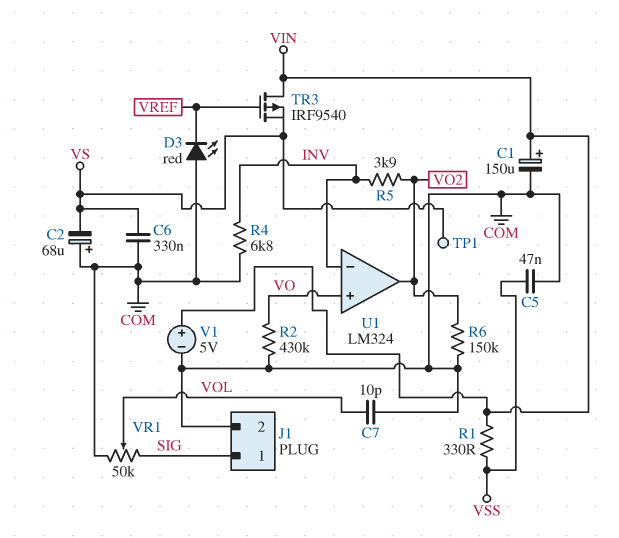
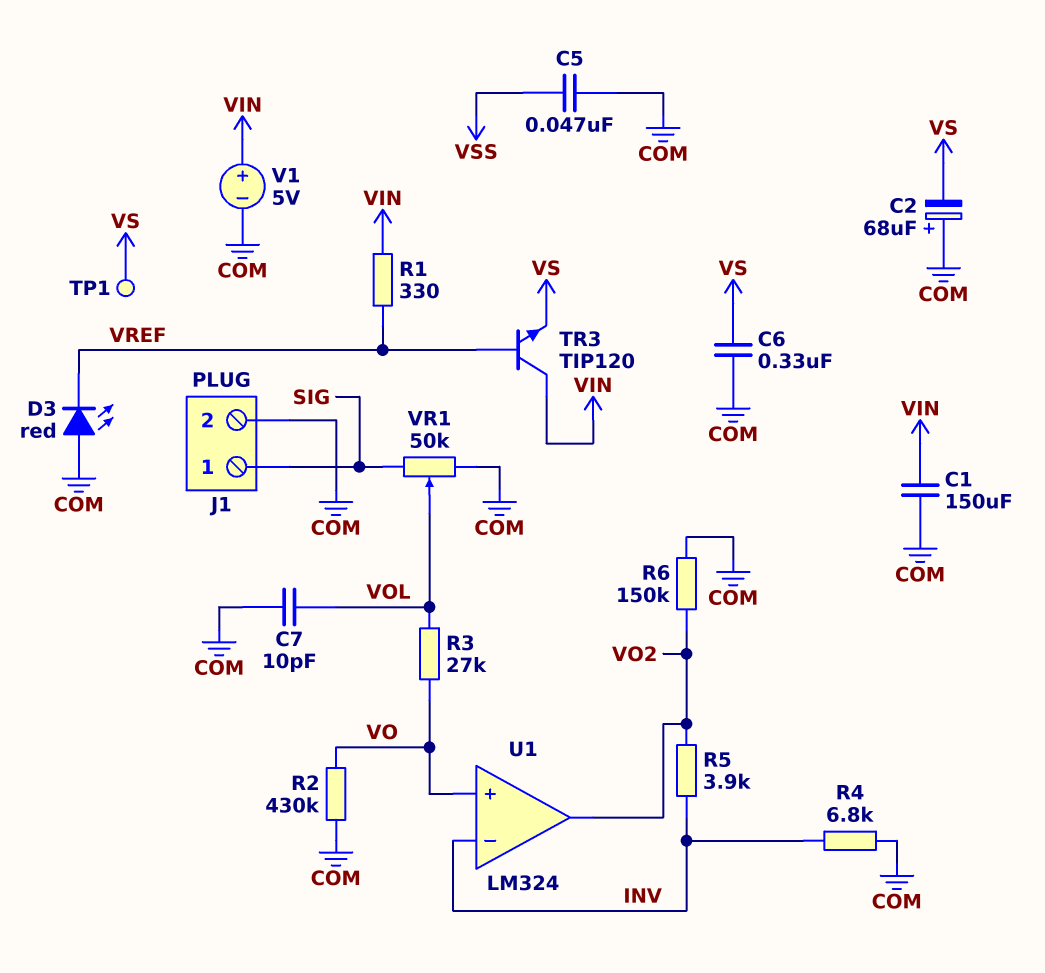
C1: 150uF (plus VIN, minus COM) -> 150uF (COM, VIN)
R1: 330 (VIN, VSS) -> 330 (VIN, VREF)
R3: none -> 27k (VO, VOL)
TR3: PMOS IRF9540 (G VREF, D VIN, S VS) -> NPN TIP120 (B VREF, C VIN, E VS)

